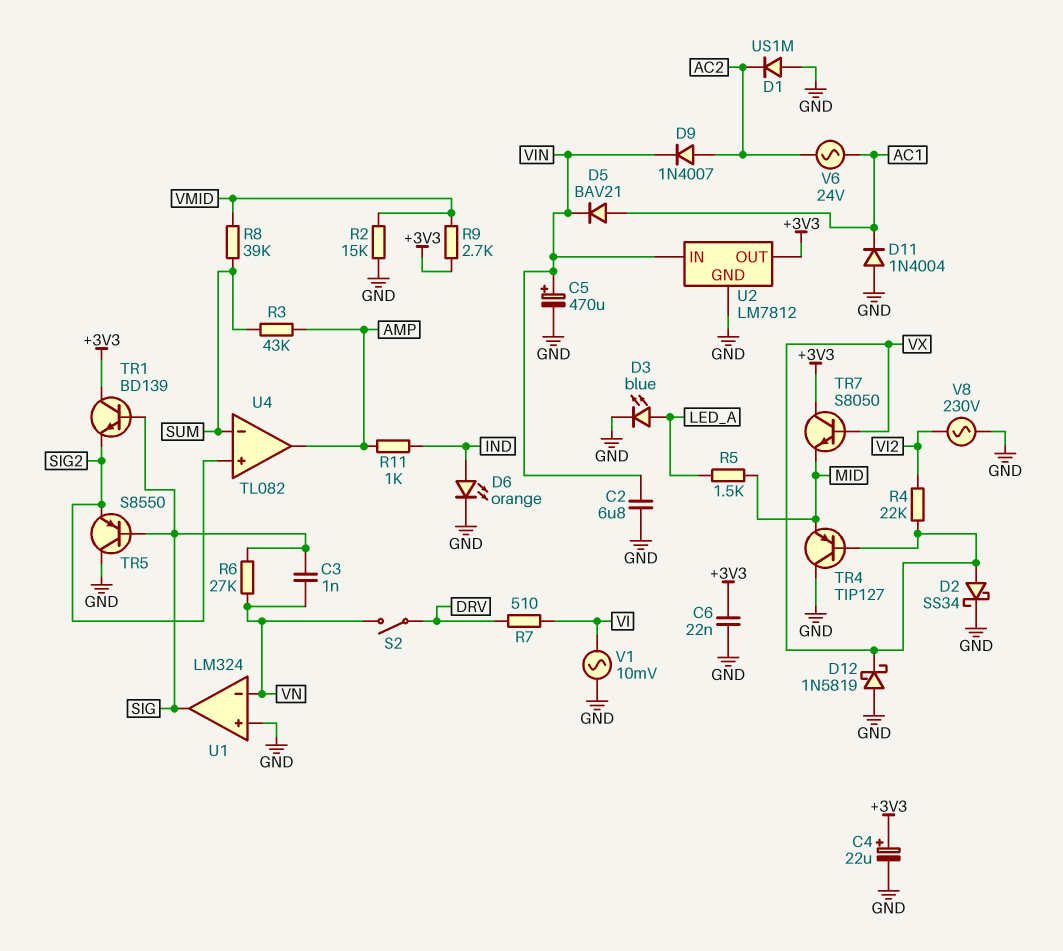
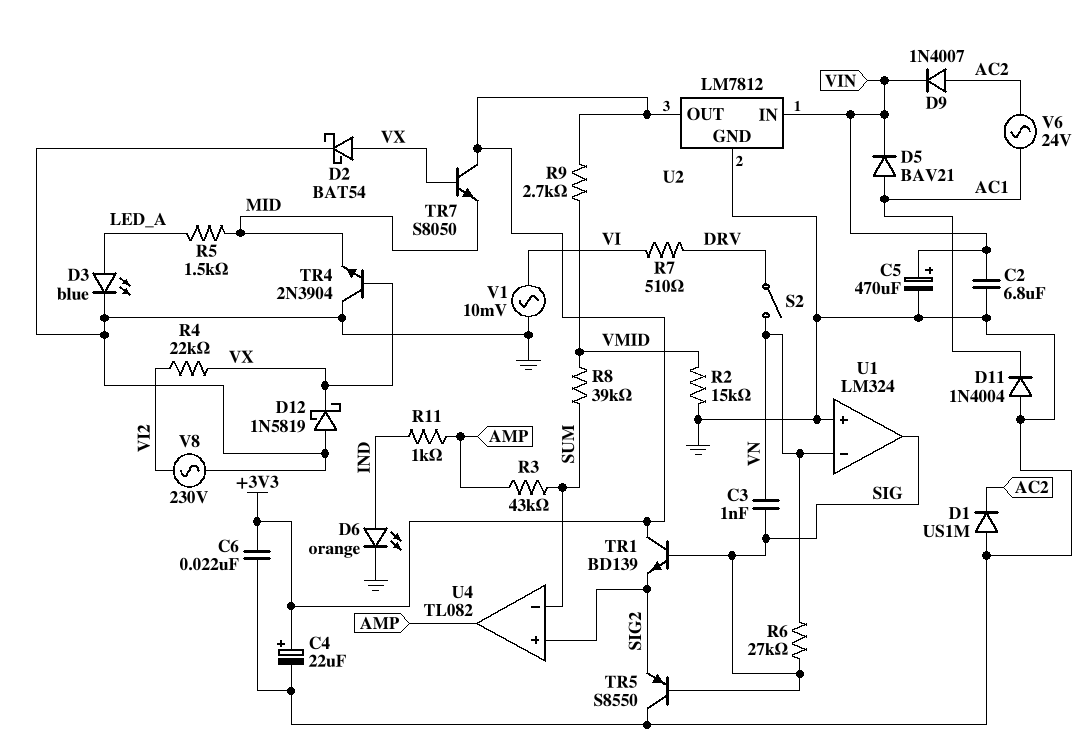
D2: schottky SS34 (A VX, K GND) -> schottky BAT54 (A VX, K GND)
TR4: PNP TIP127 (B VX, C GND, E MID) -> NPN 2N3904 (B VX, C GND, E MID)

